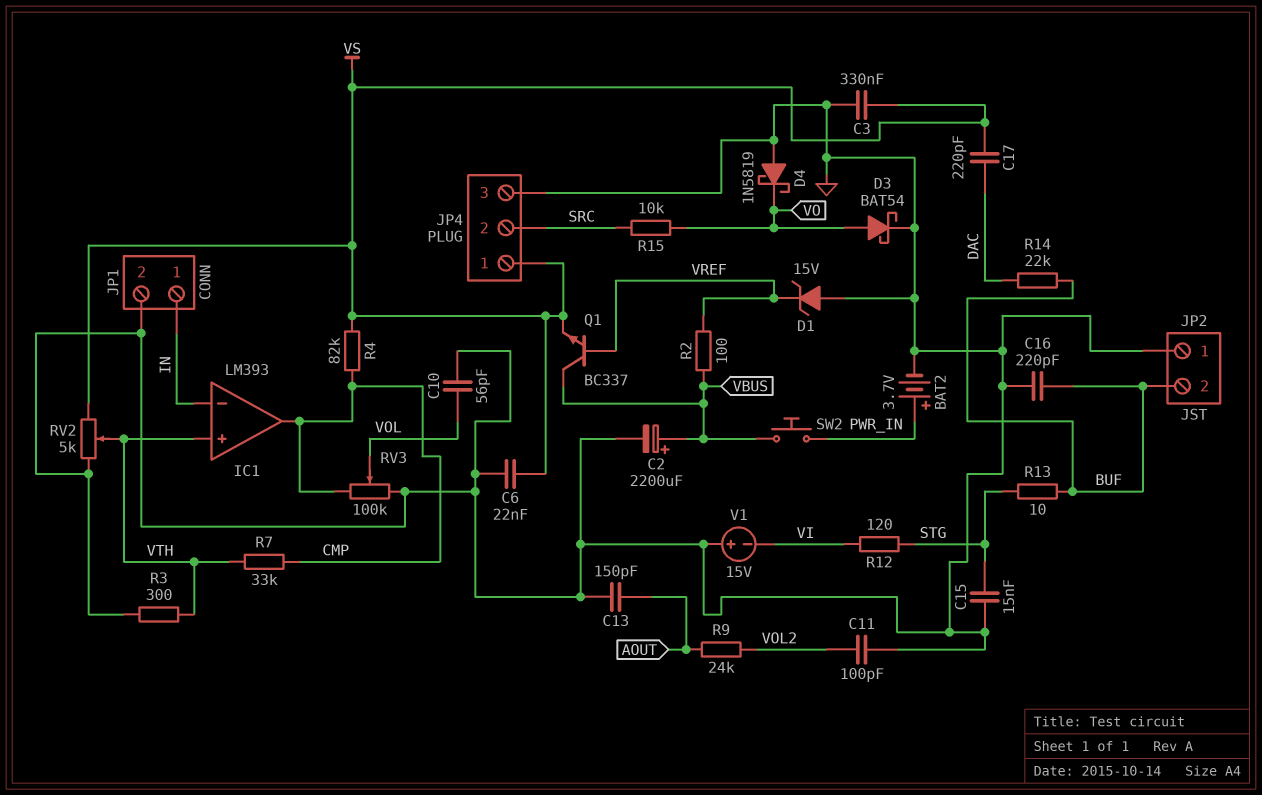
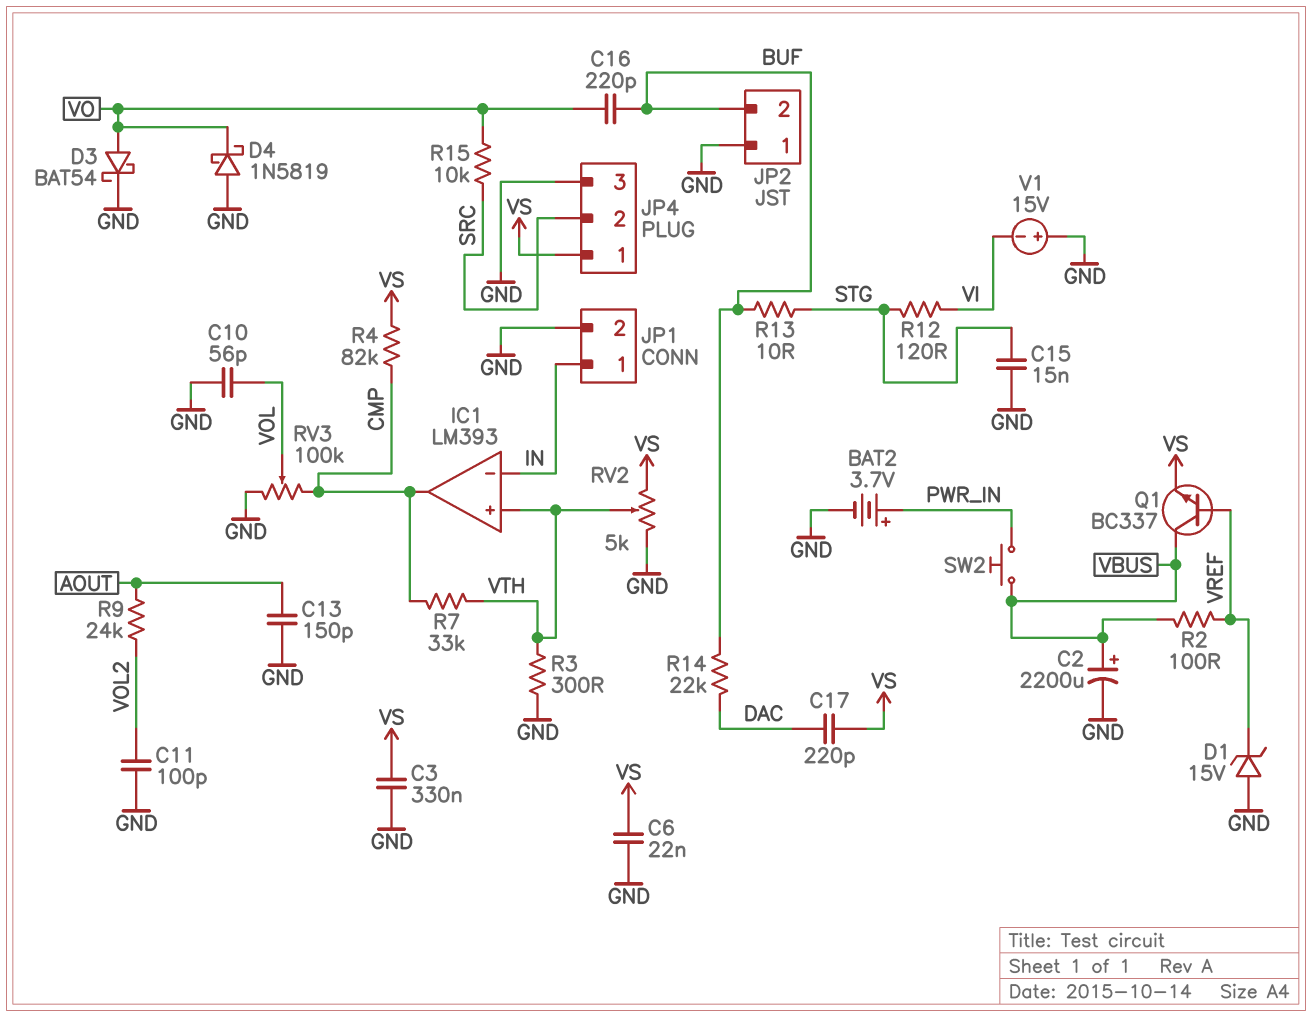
C16: 220pF (BUF, GND) -> 220pF (BUF, VO)

